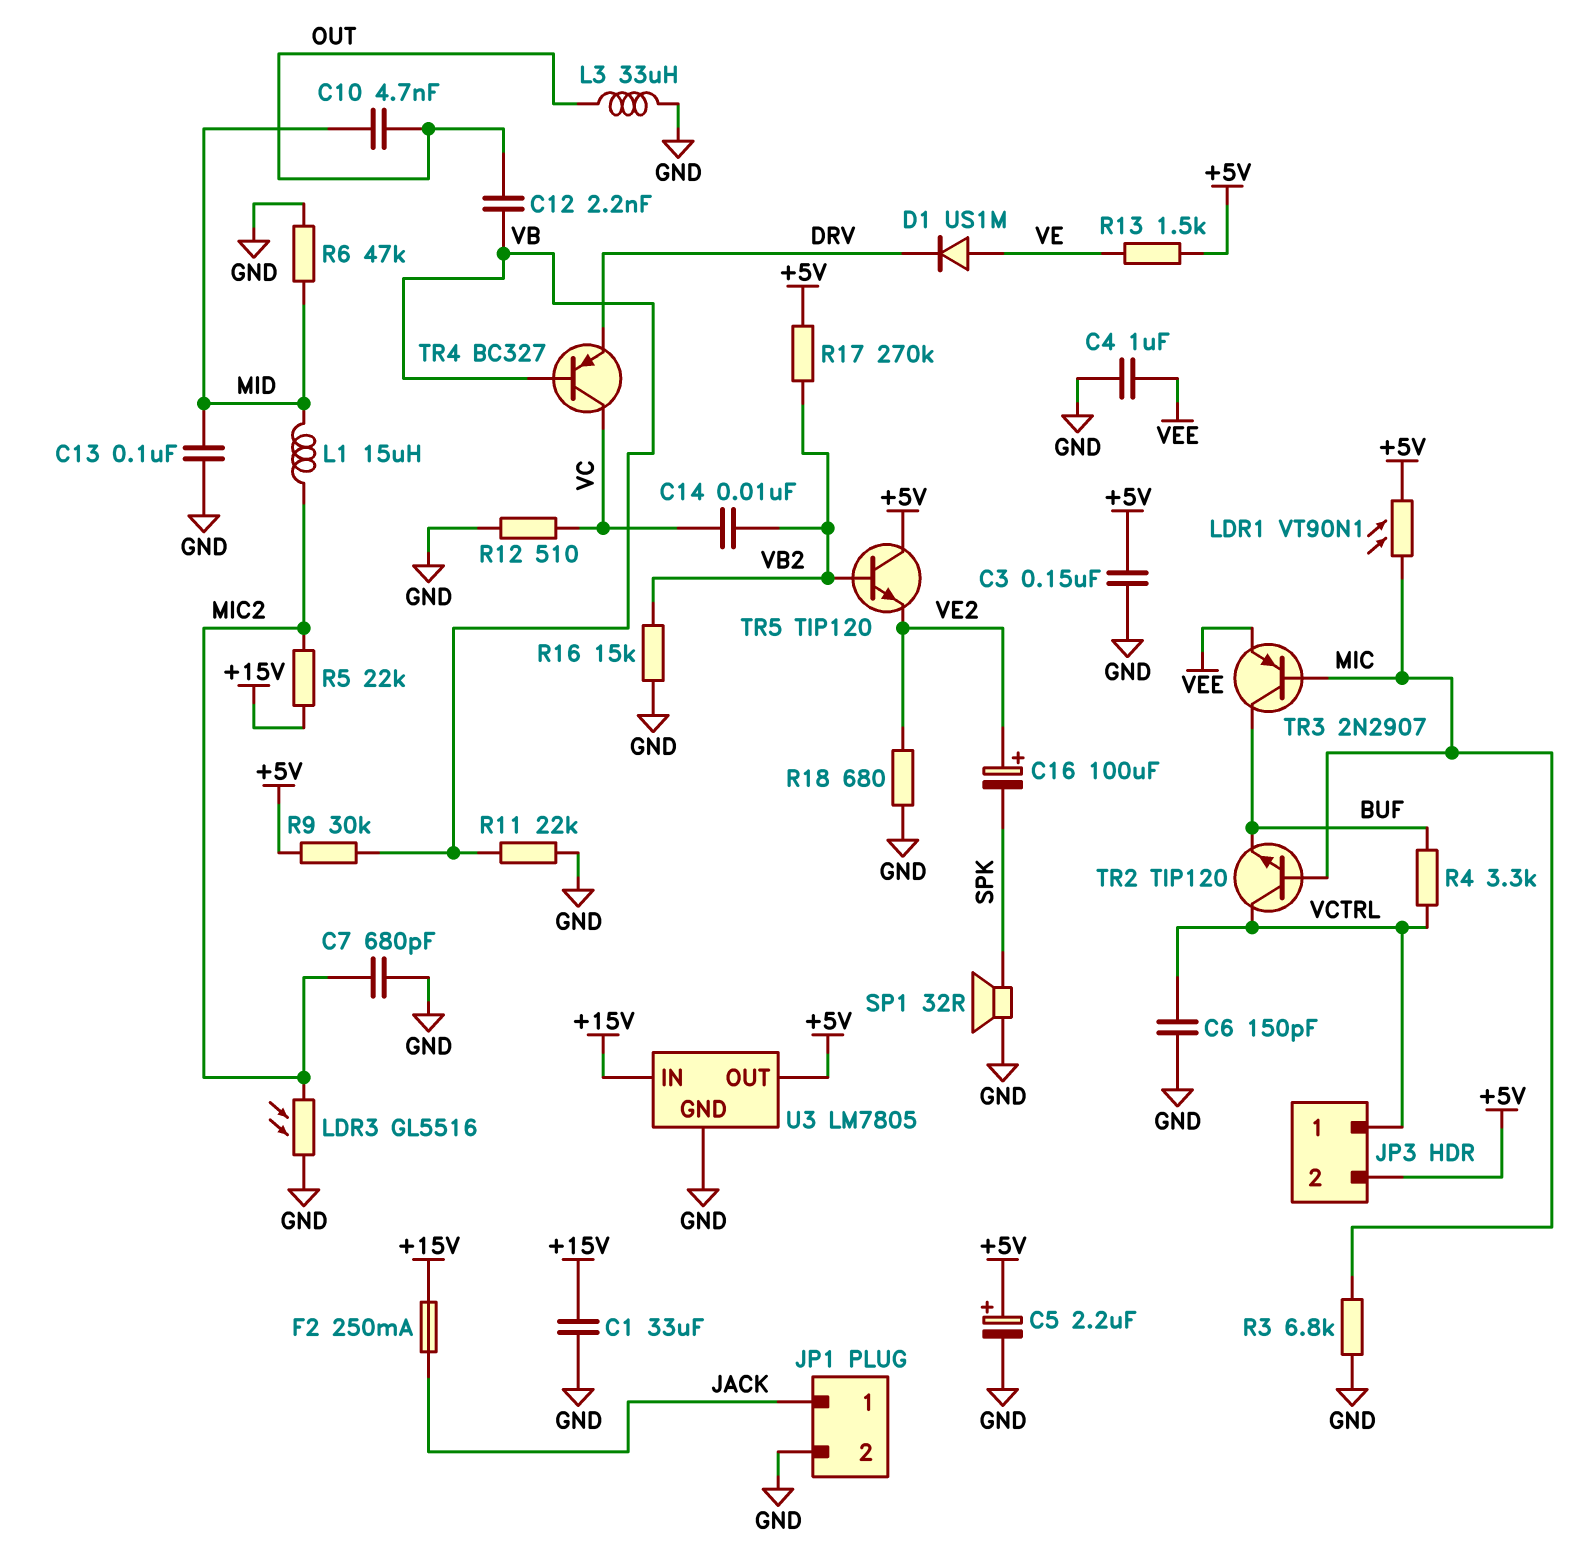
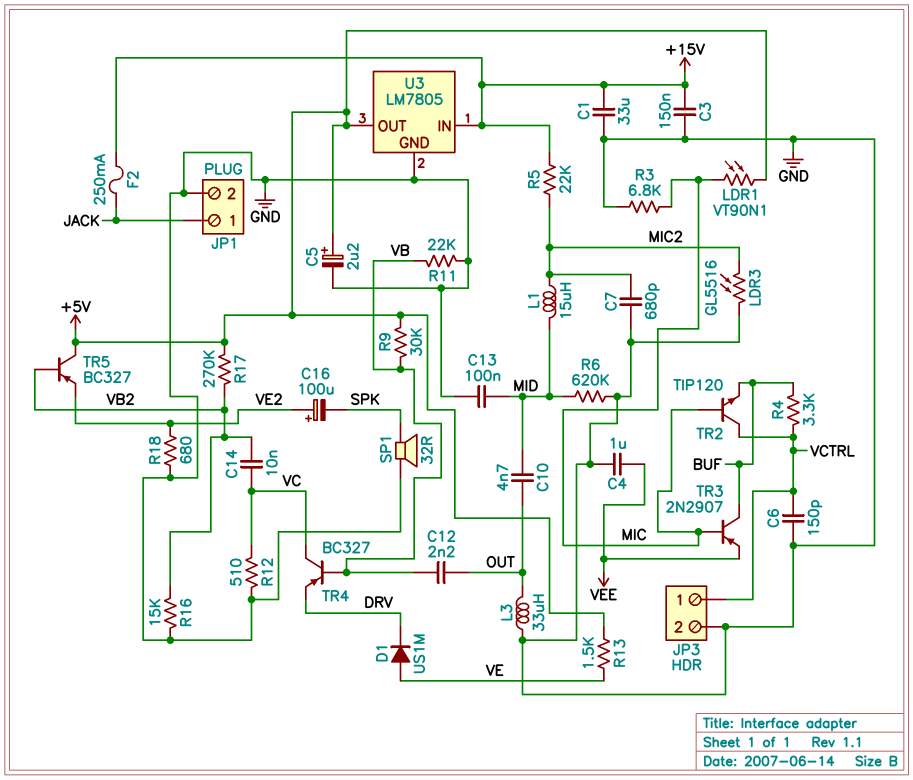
C3: 150nF (+5V, GND) -> 150nF (+15V, GND)
JP3 pin 2: +5V -> GND
R6: 47k (GND, MID) -> 620k (GND, MID)
TR5: NPN TIP120 (B VB2, C +5V, E VE2) -> PNP BC327 (B VB2, C +5V, E VE2)

